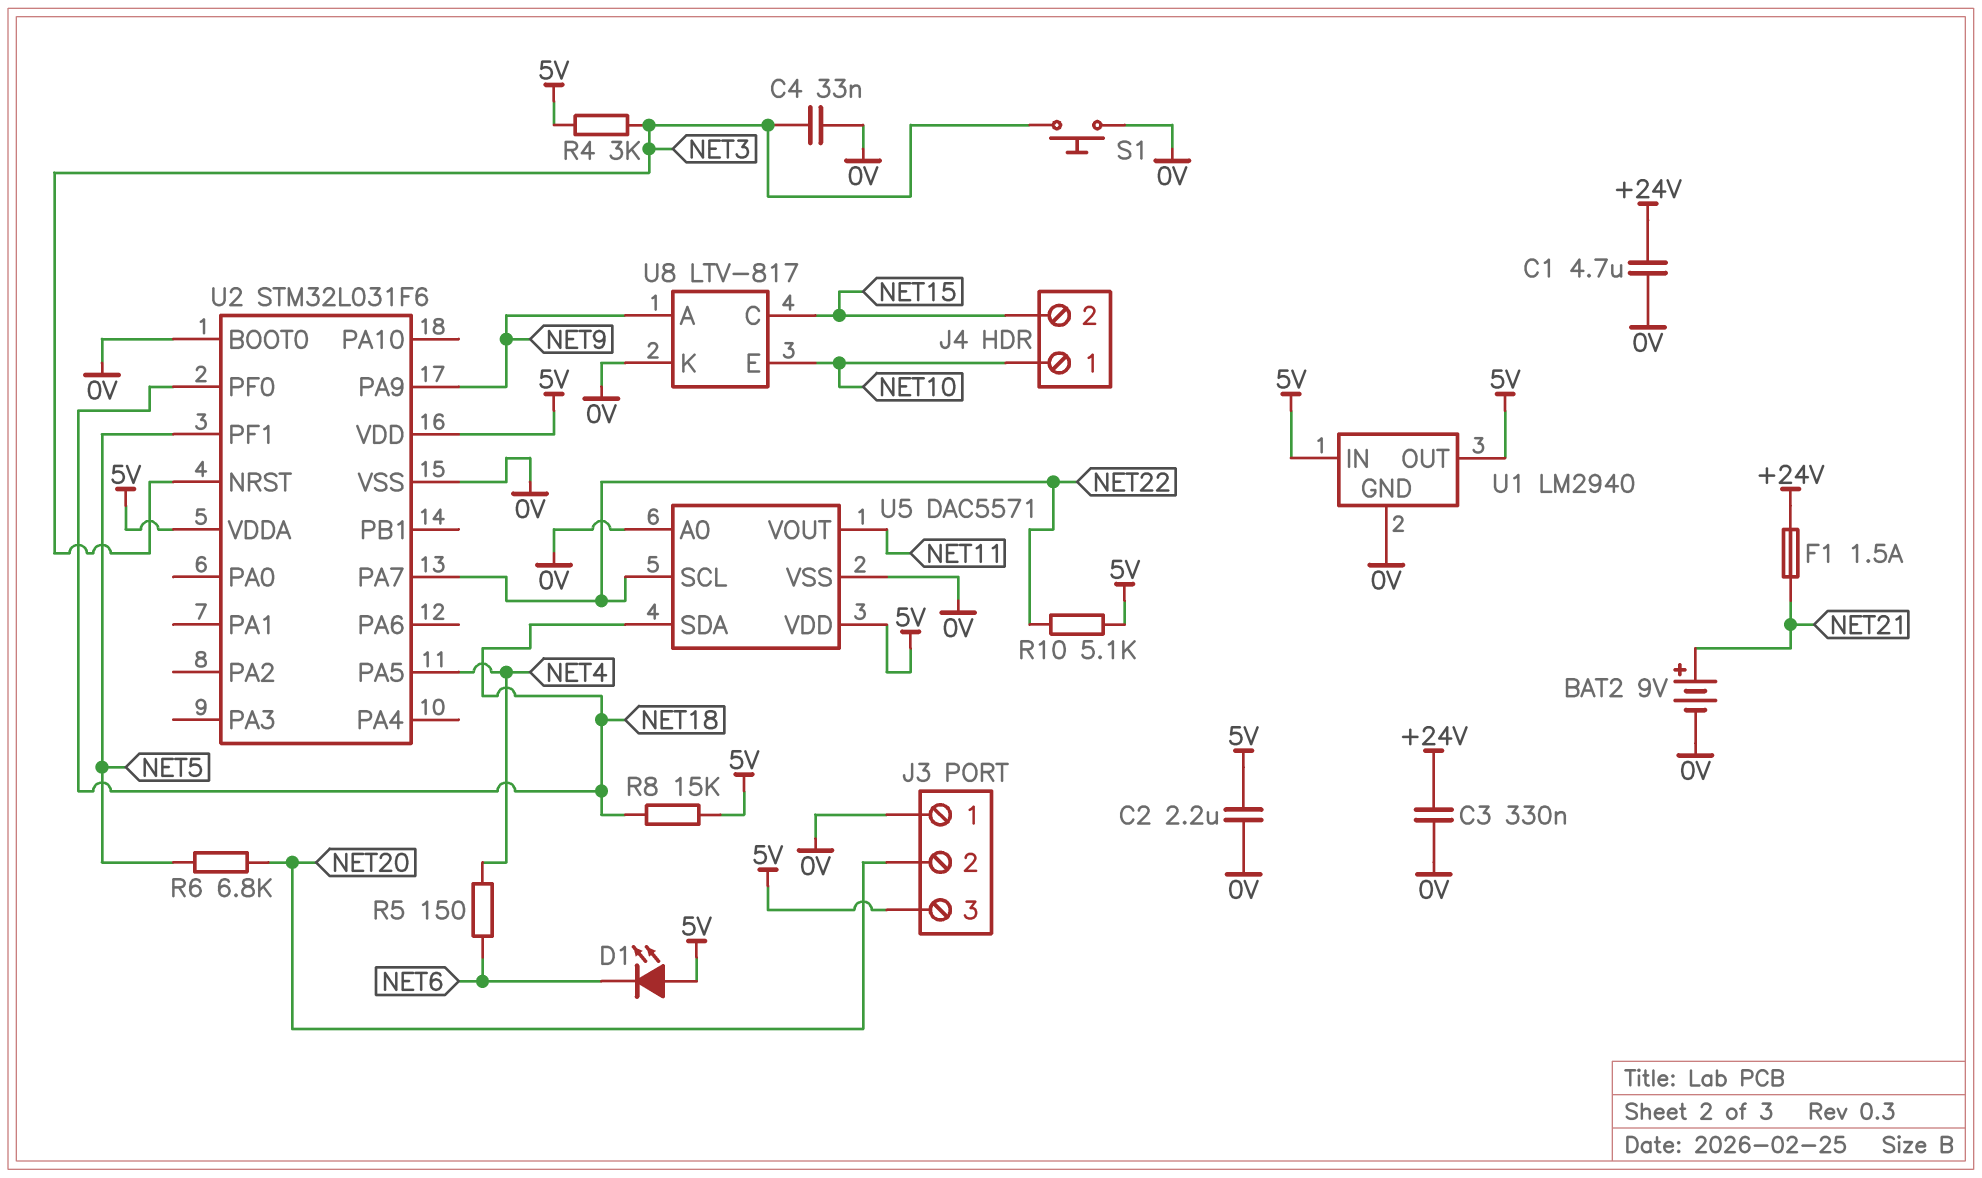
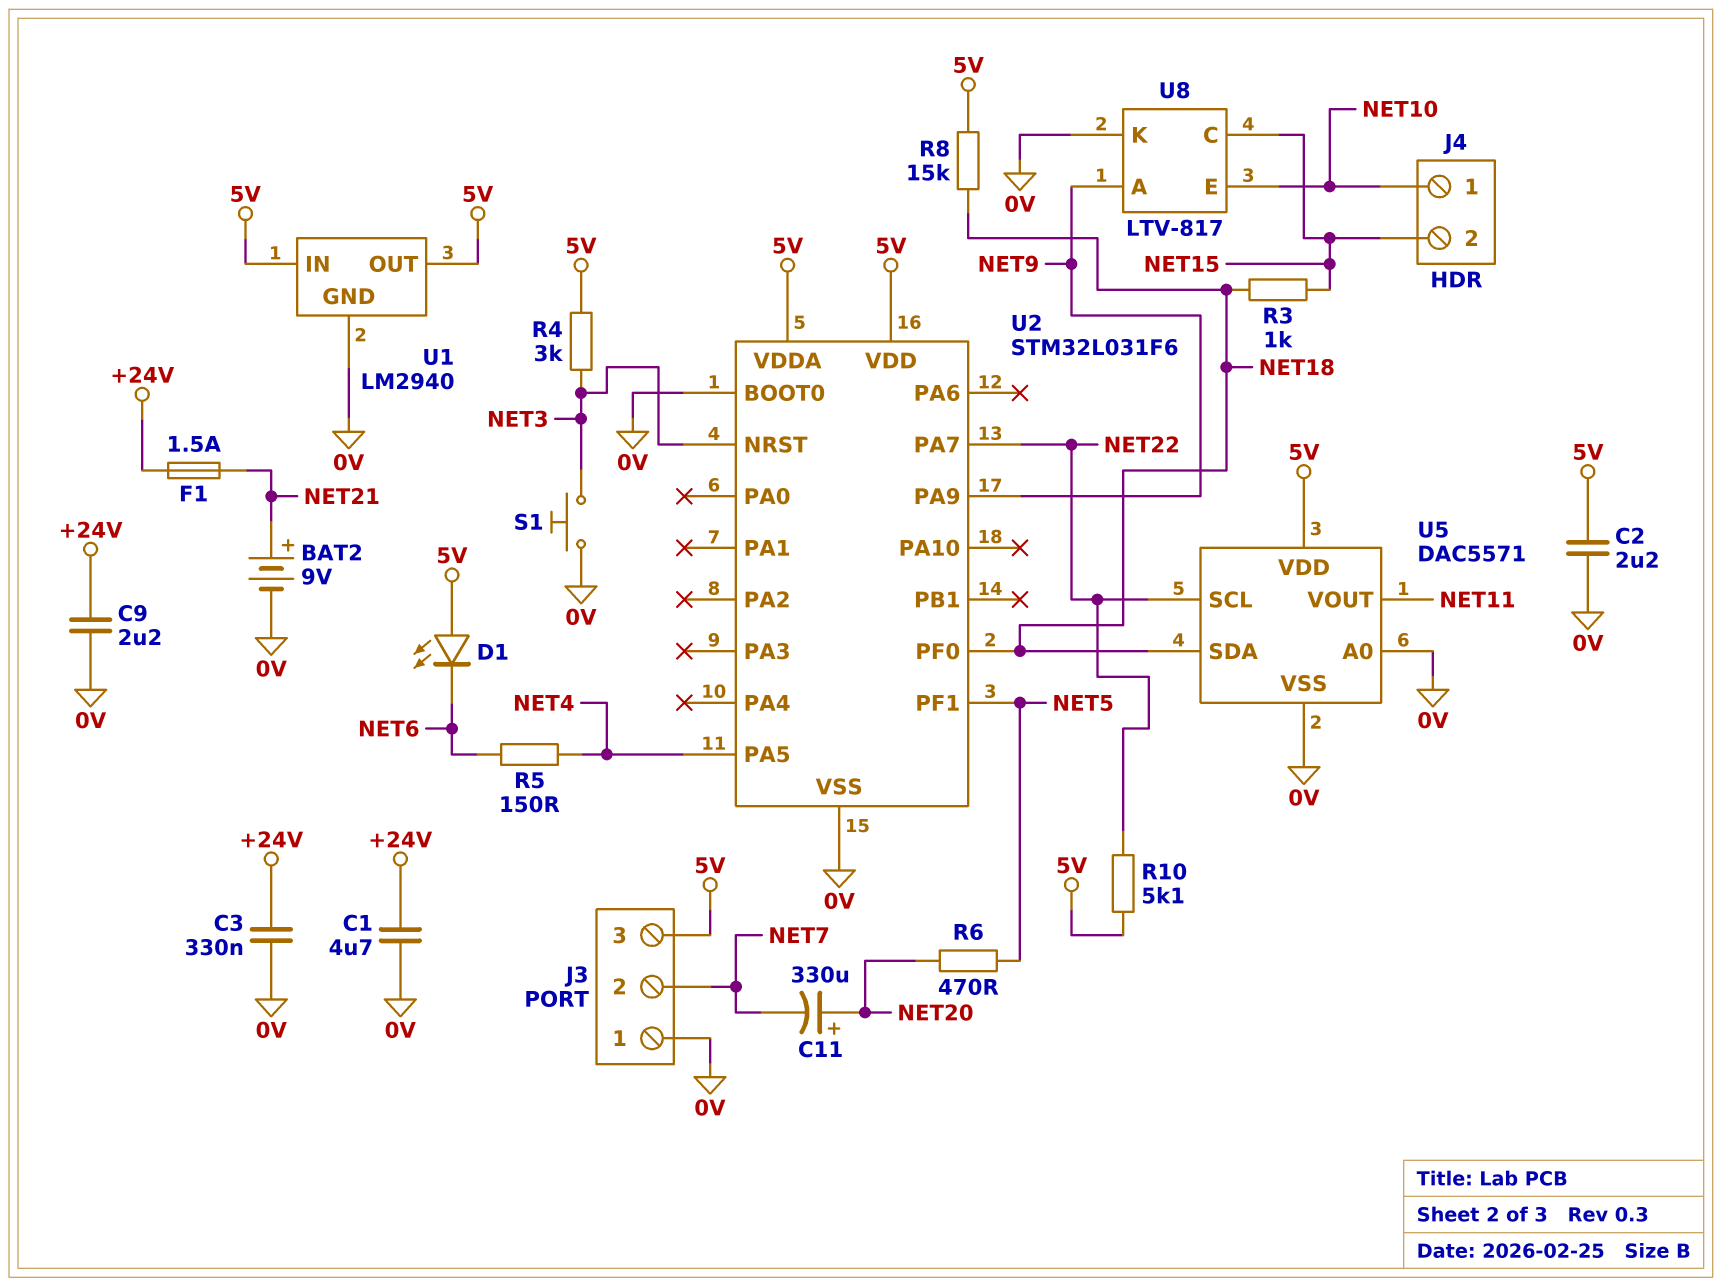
C4: 33nF (0V, NET3) -> none
C9: none -> 2.2uF (+24V, 0V)
C11: none -> 330uF (plus NET20, minus NET7)
J3 pin 2: NET20 -> NET7
R3: none -> 1k (NET15, NET18)
R6: 6.8k (NET5, NET20) -> 470 (NET5, NET20)

